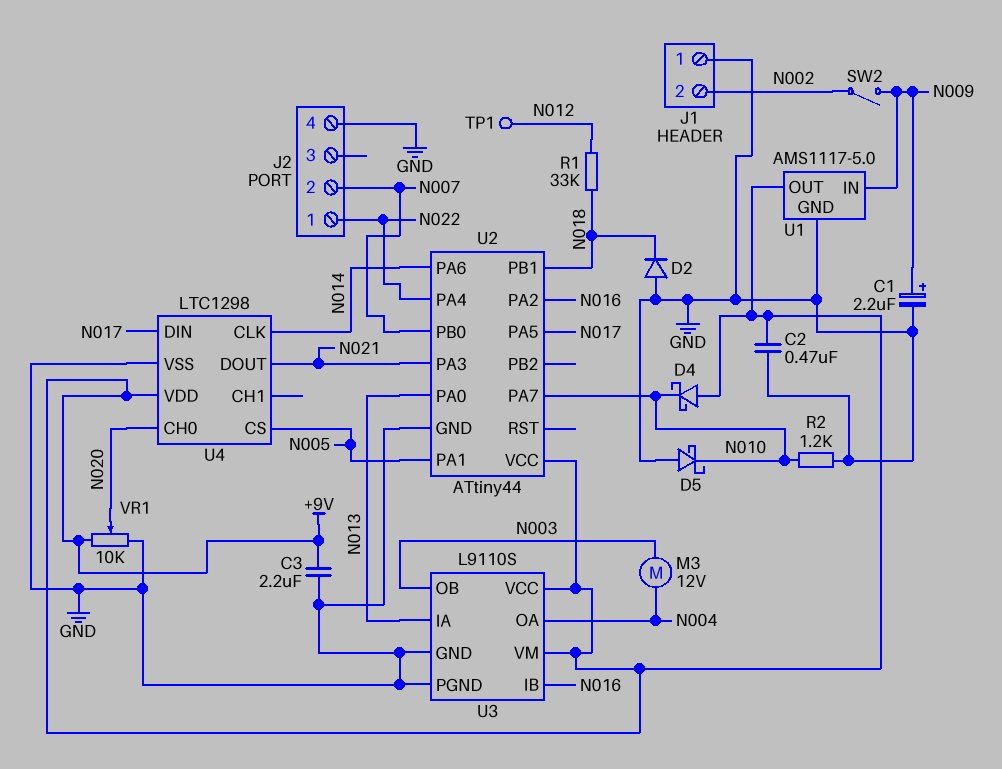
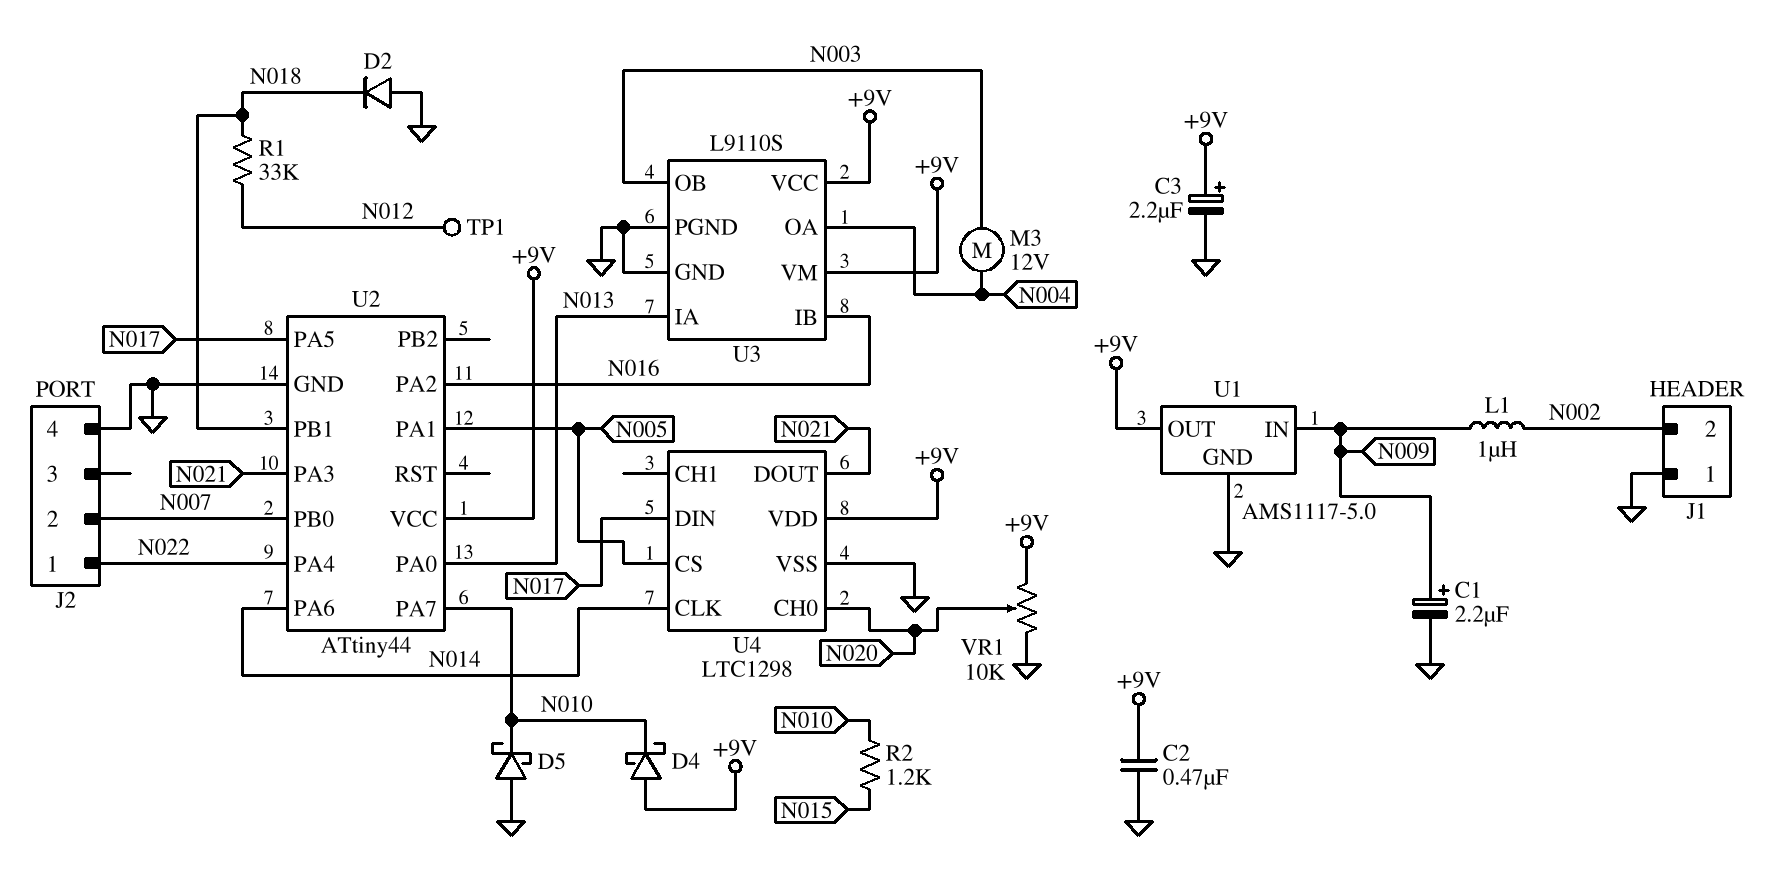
C3: 2.2uF (+9V, GND) -> 2.2uF (plus +9V, minus GND)
L1: none -> 1uH (N002, N009)
R2: 1.2k (GND, N010) -> 1.2k (N010, N015)
SW2: switch (N002, N009) -> none

